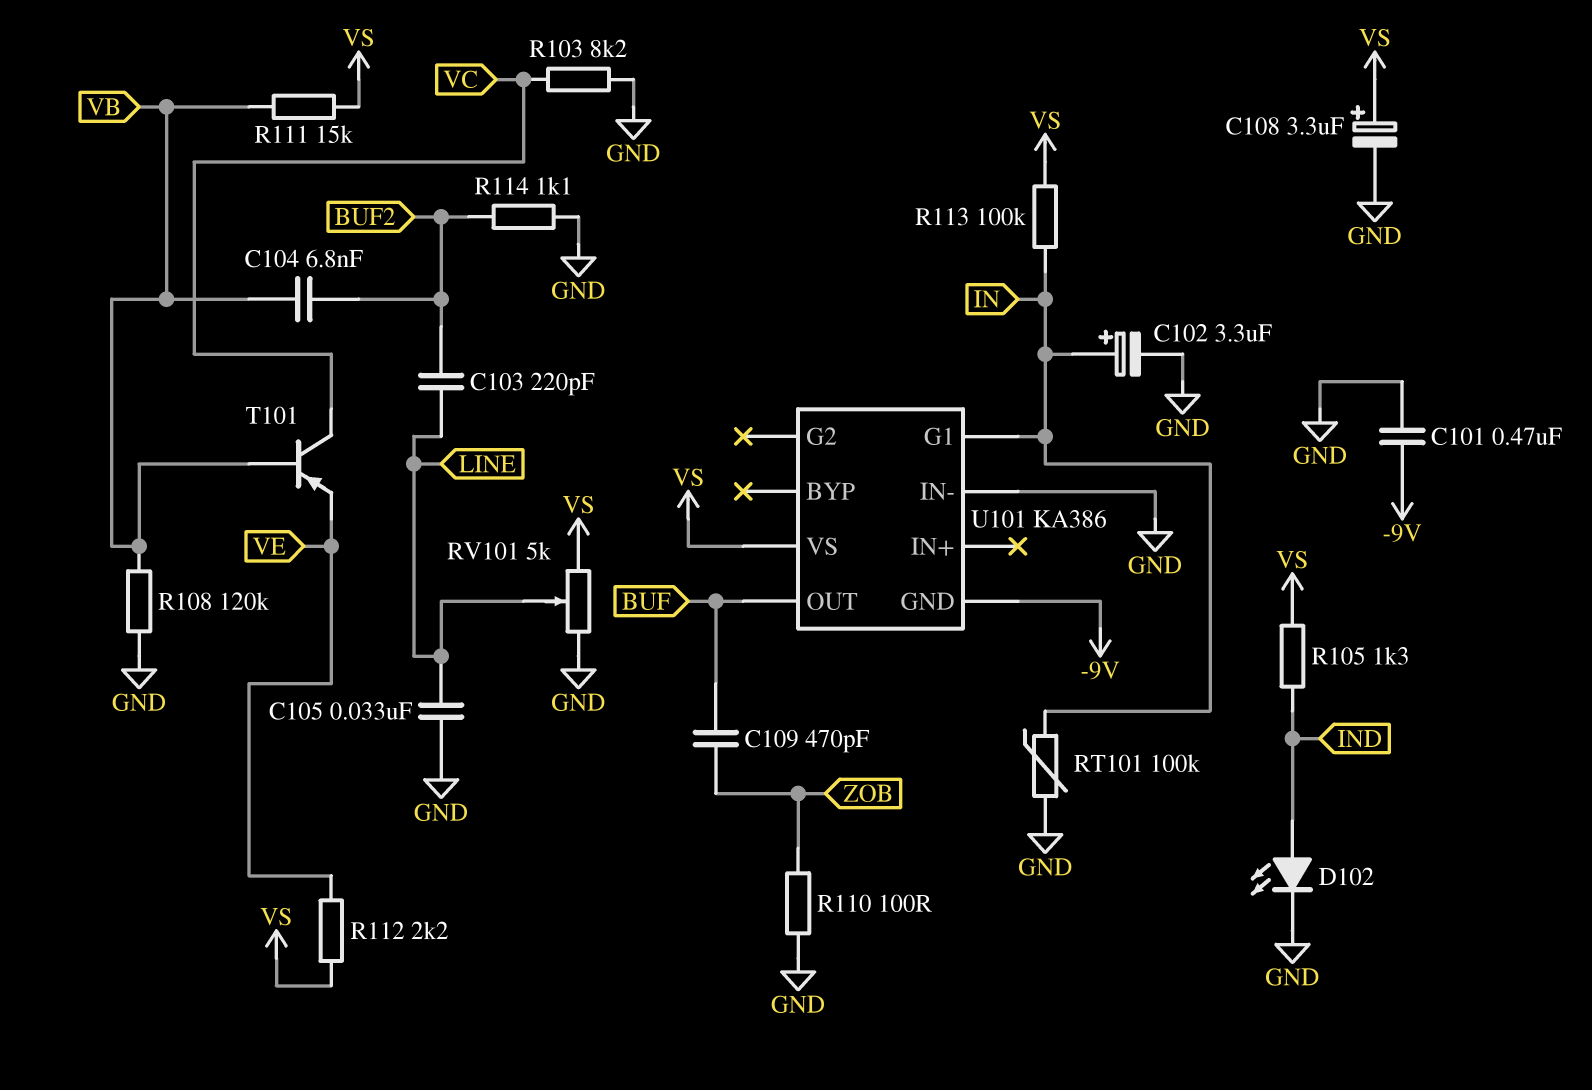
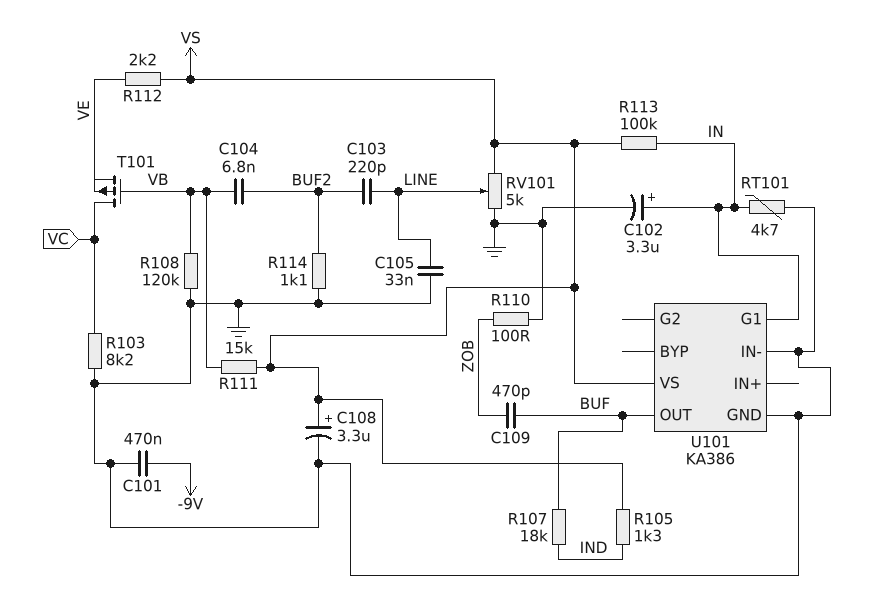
D102: LED (A IND, K GND) -> none
R107: none -> 18k (BUF, IND)
RT101: 100k (GND, IN) -> 4.7k (GND, IN)
T101: PNP (B VB, C VC, E VE) -> PMOS (G VB, D VC, S VE)
U101 pin GND: -9V -> GND

